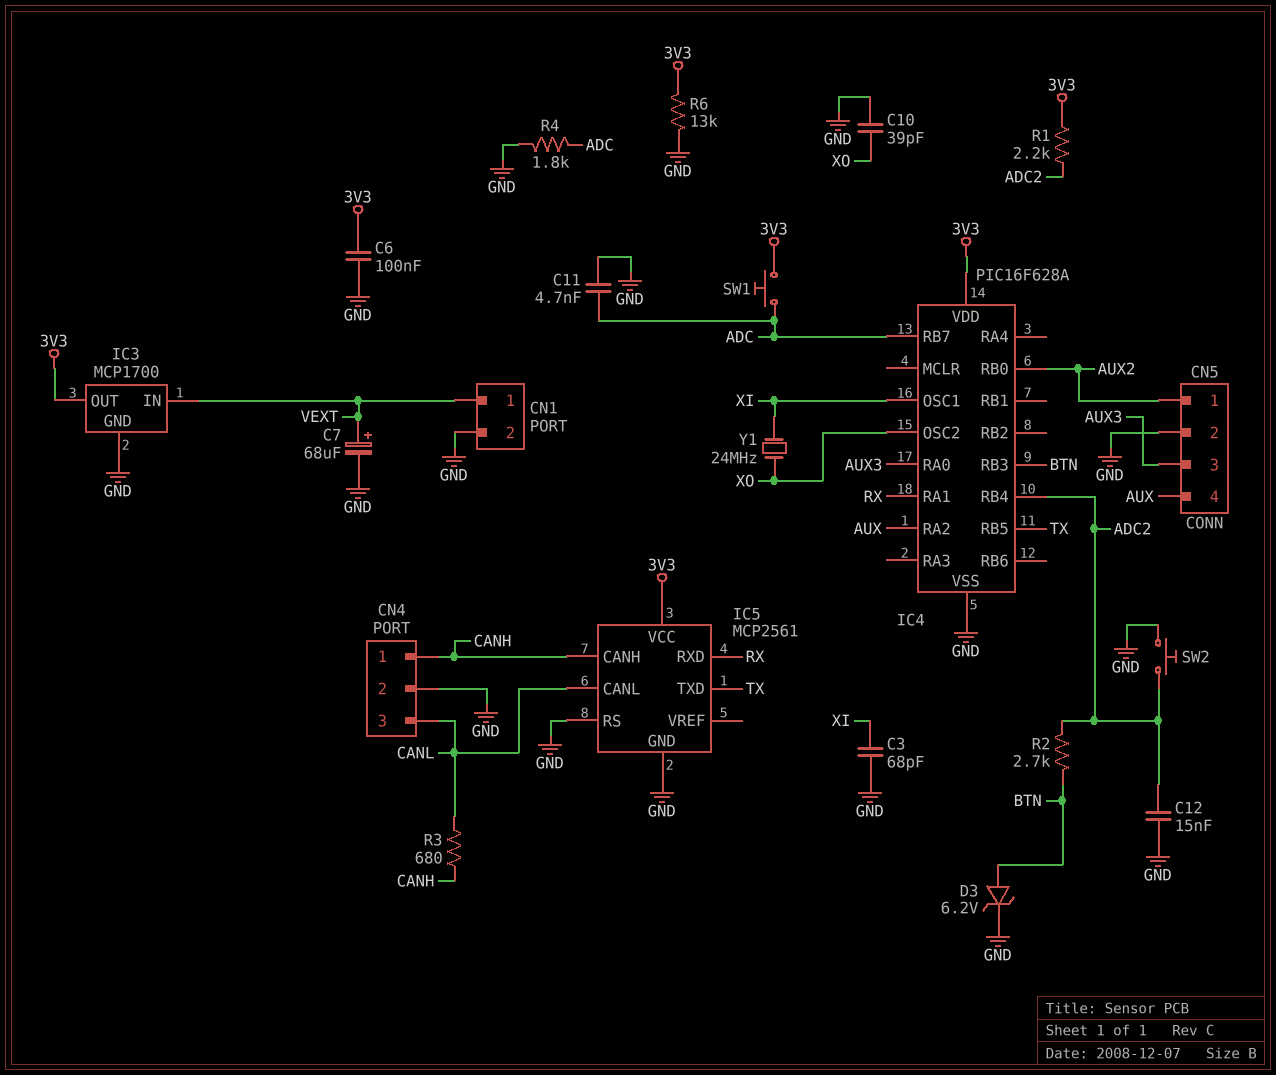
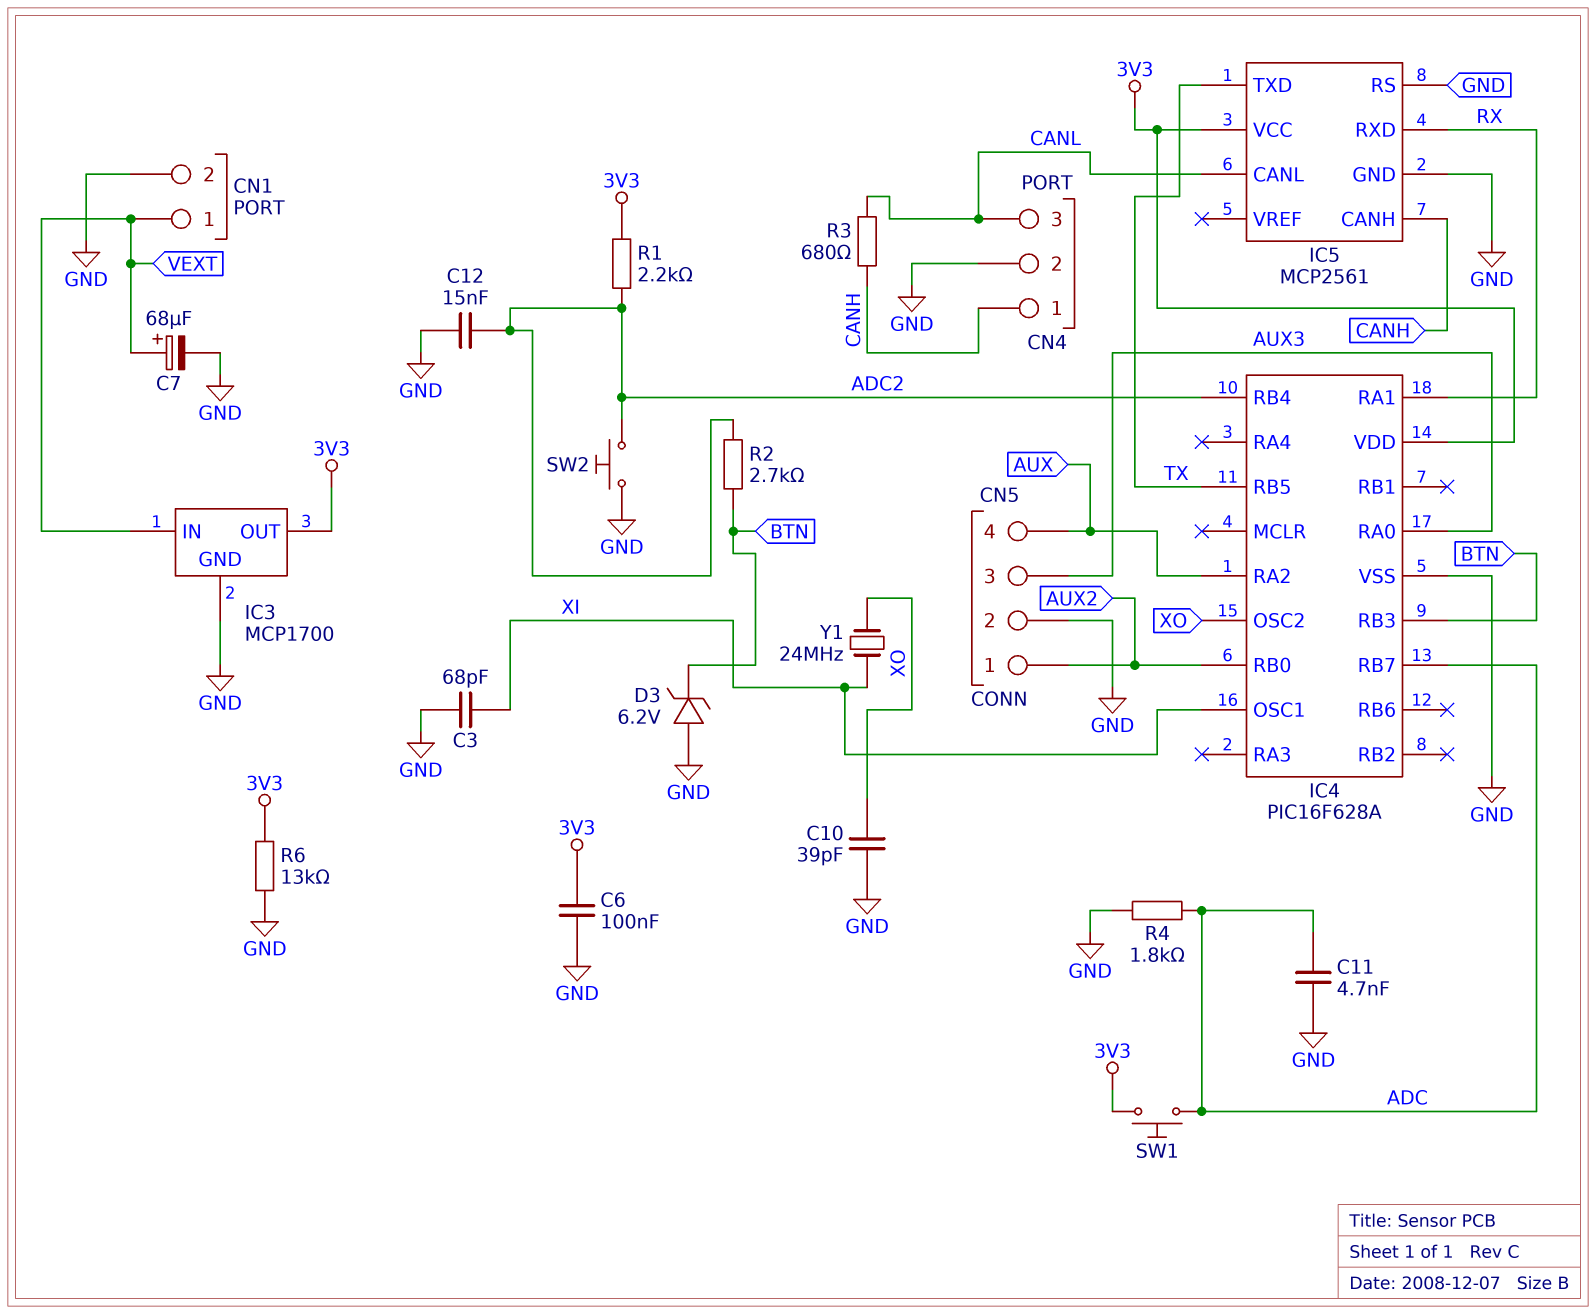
D3: zener 6.2V (A BTN, K GND) -> zener 6.2V (A GND, K BTN)

